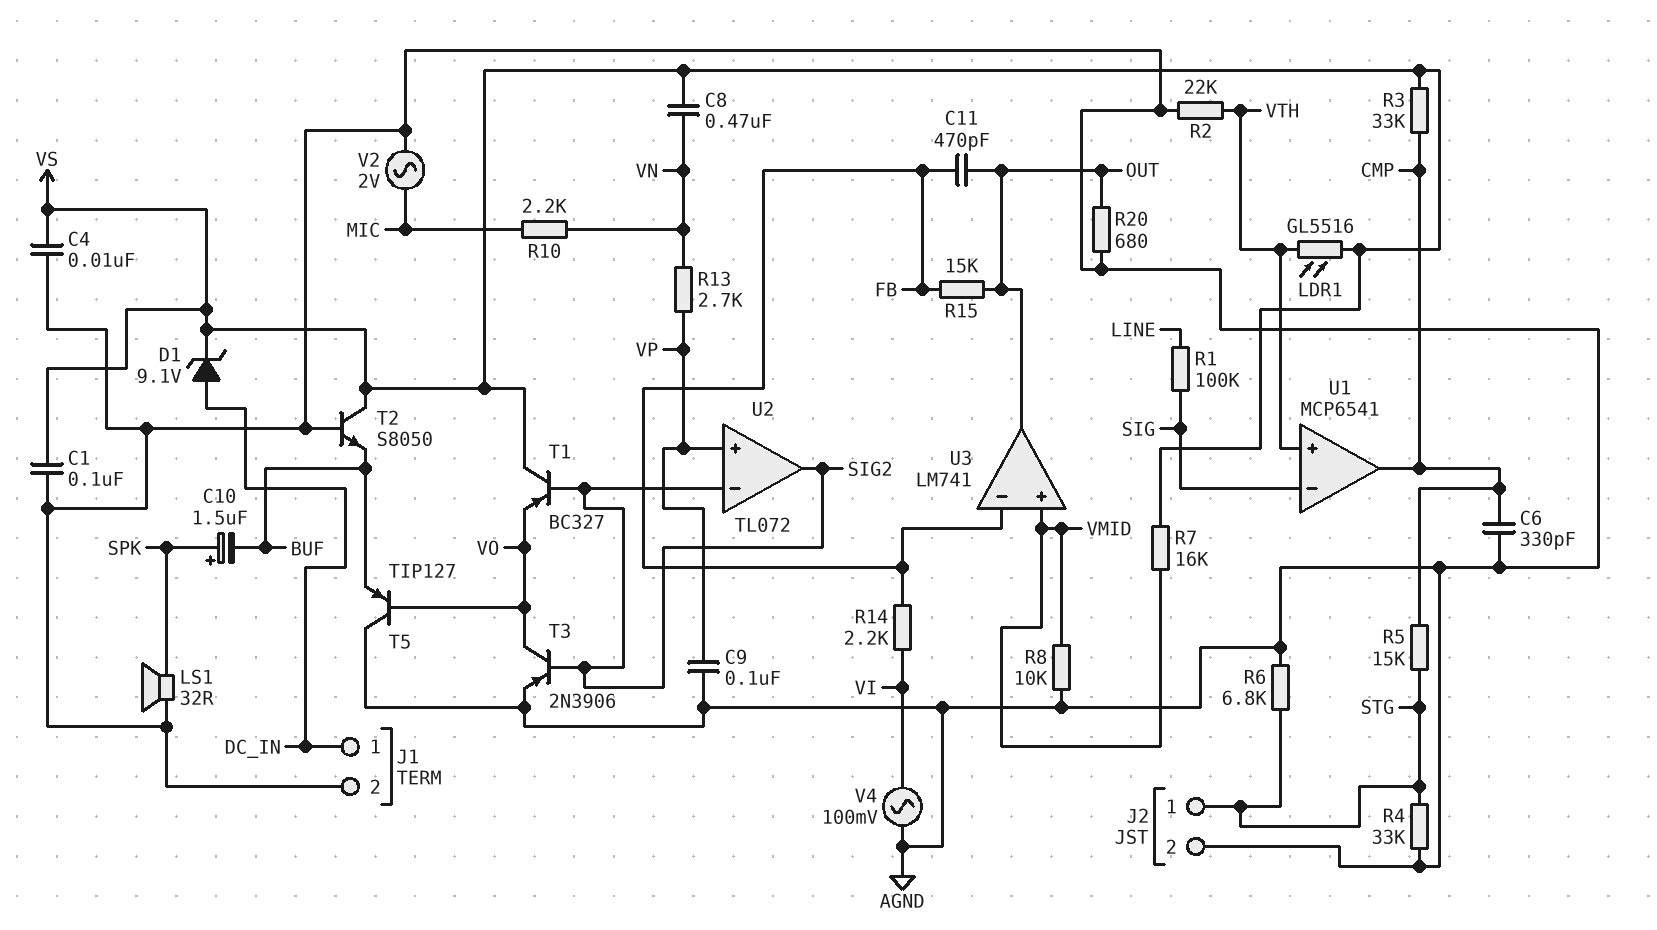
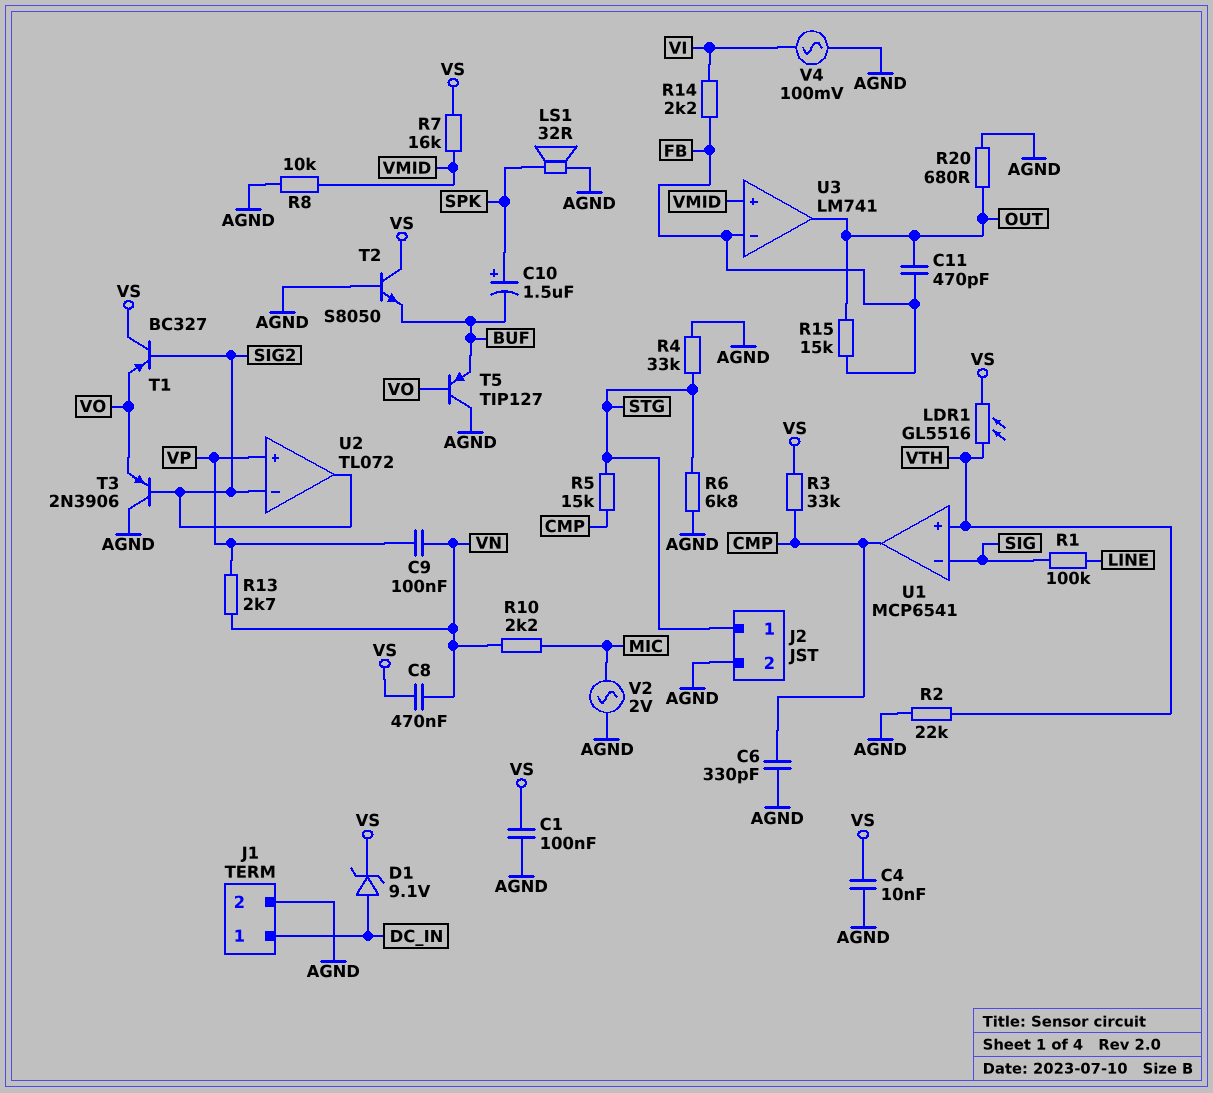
C9: 100nF (AGND, VP) -> 100nF (VN, VP)
T3: PNP 2N3906 (B SIG2, C VO, E AGND) -> PNP 2N3906 (B SIG2, C AGND, E VO)

